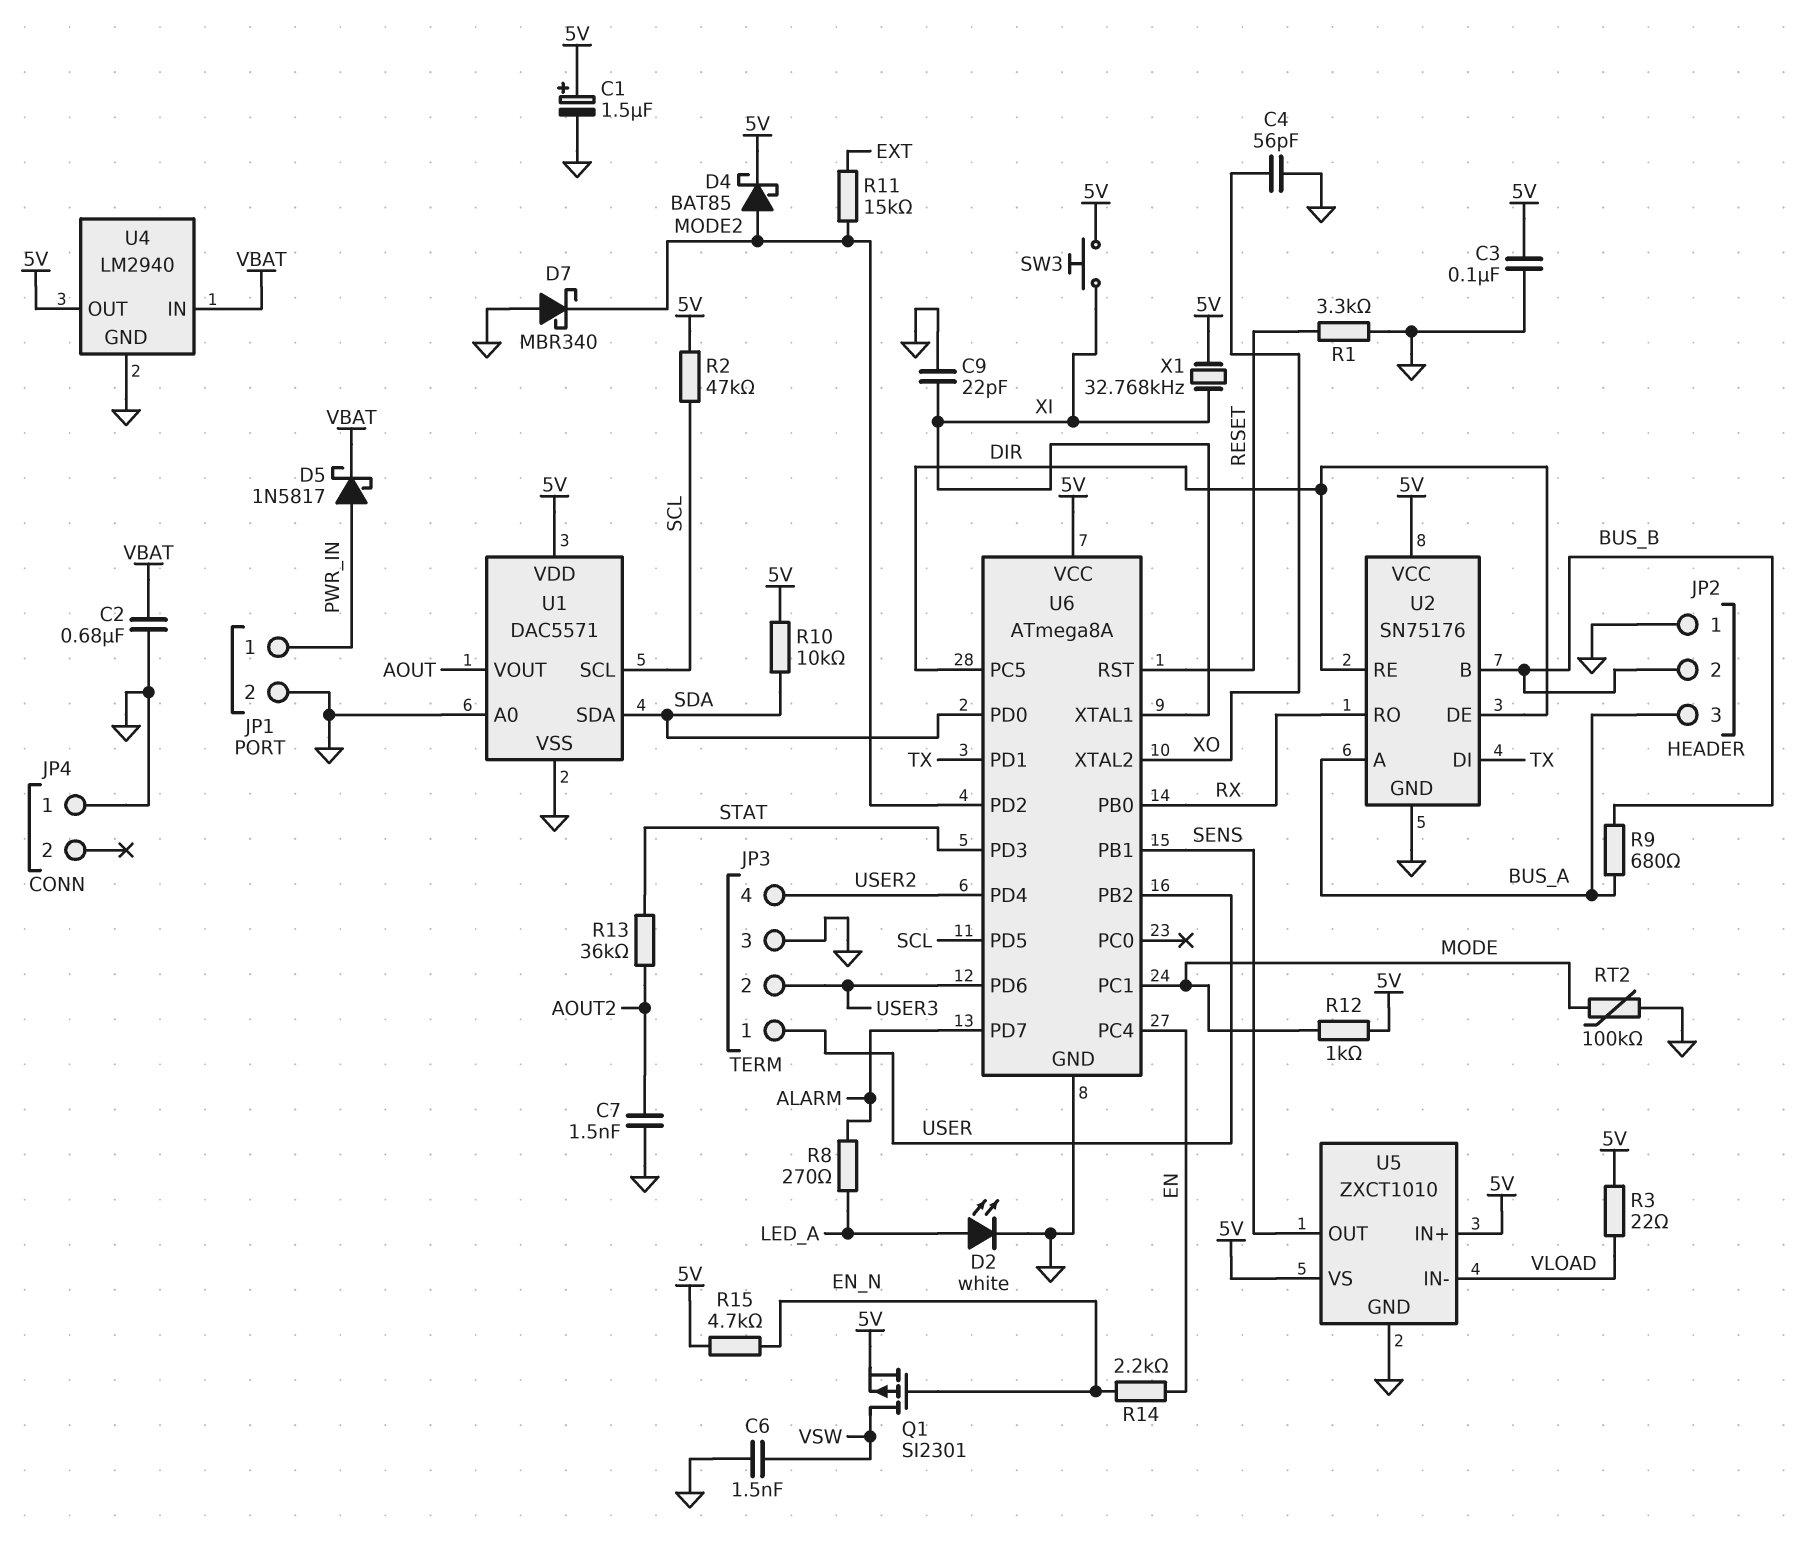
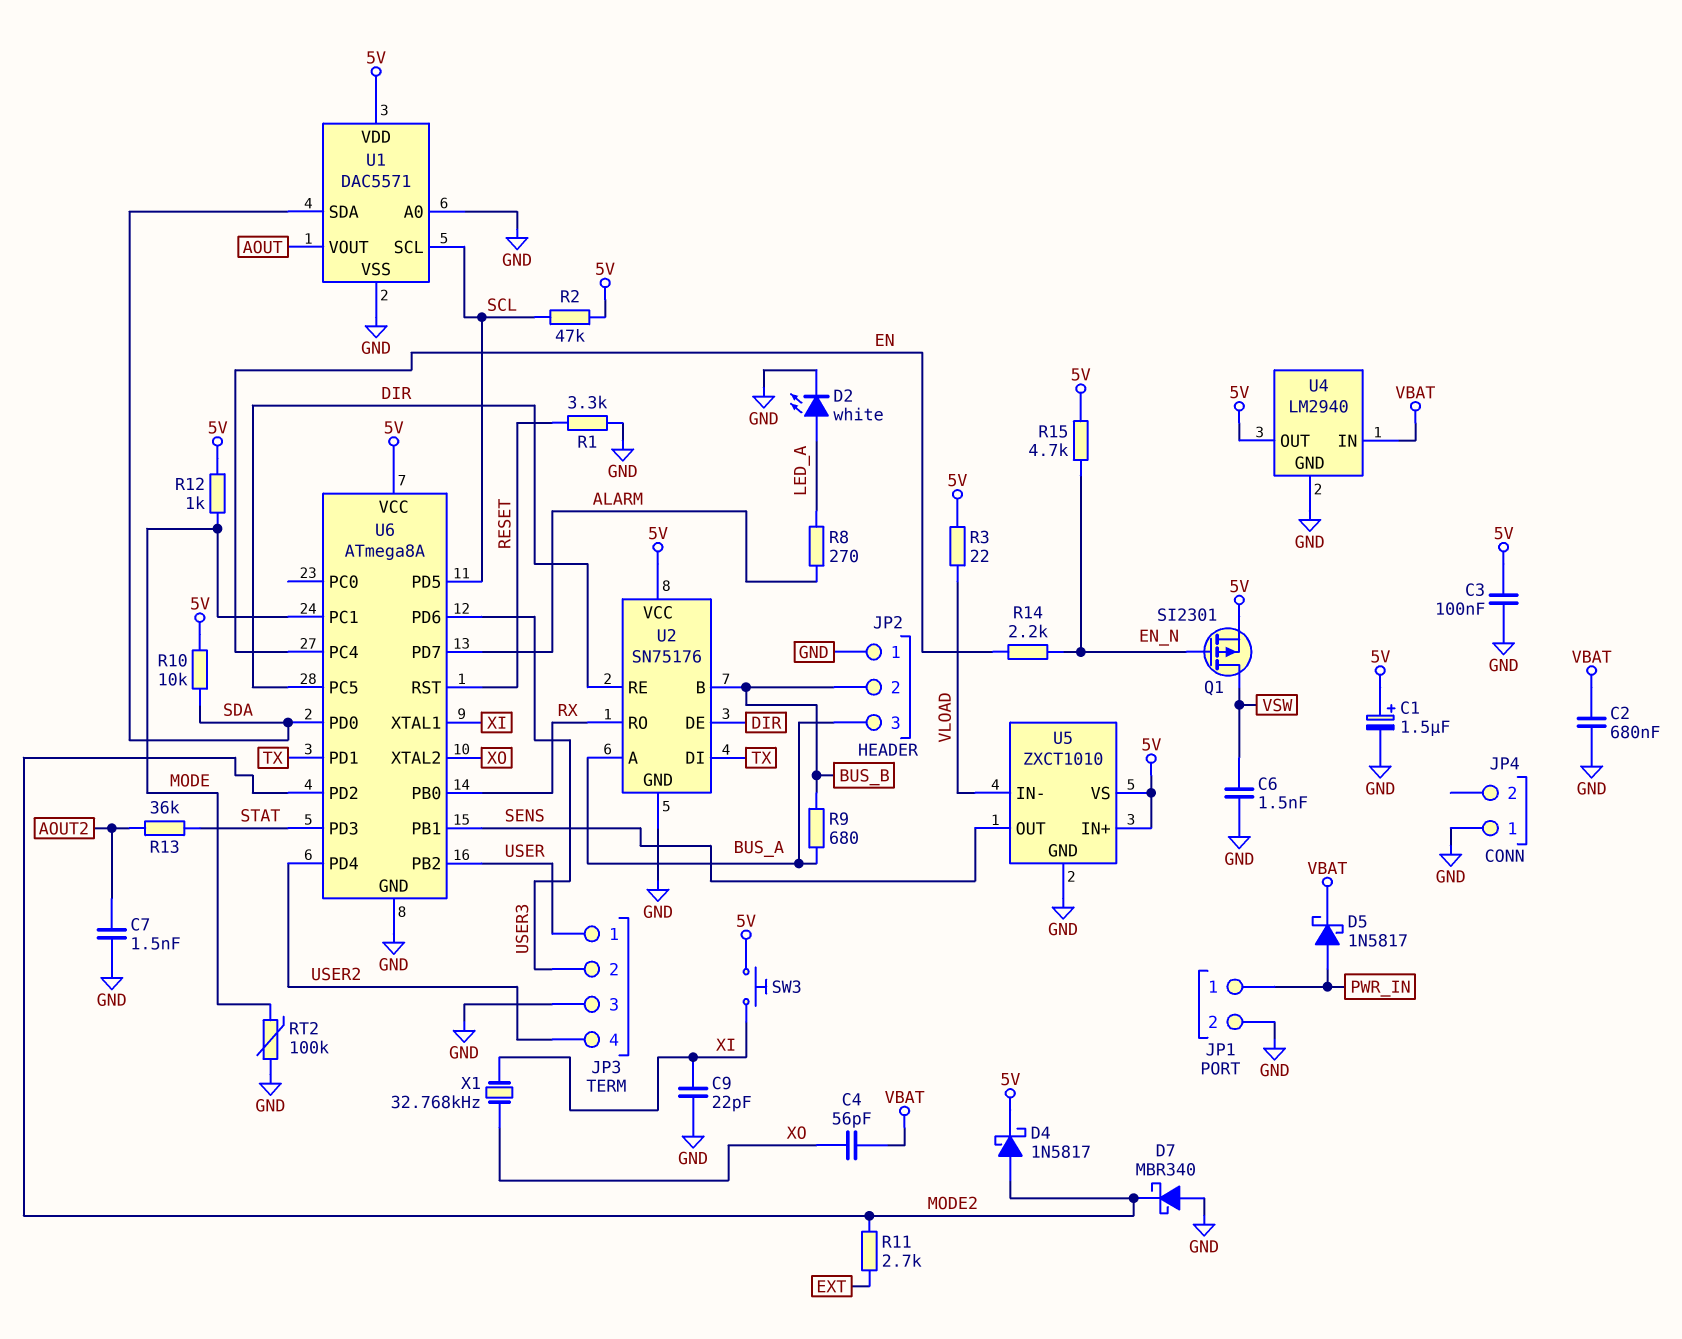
C4: 56pF (GND, XO) -> 56pF (VBAT, XO)
D4: schottky BAT85 (A MODE2, K 5V) -> schottky 1N5817 (A MODE2, K 5V)
R11: 15k (EXT, MODE2) -> 2.7k (EXT, MODE2)
X1: 32.768kHz (5V, XI) -> 32.768kHz (XI, XO)

